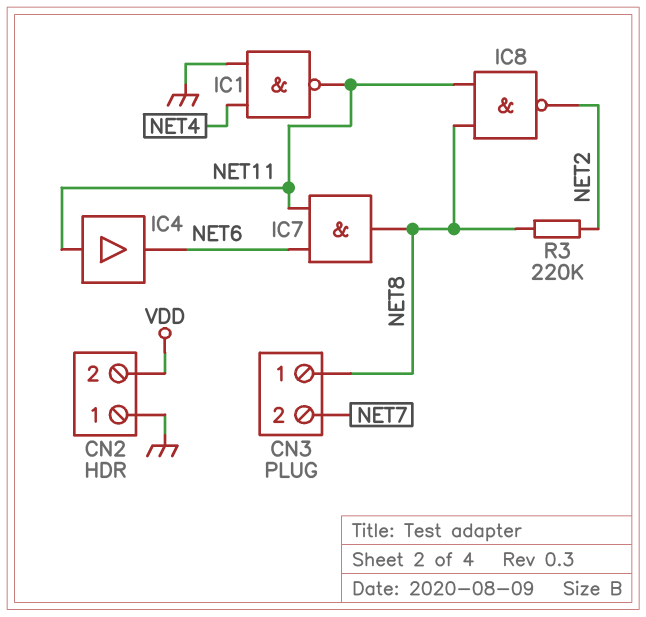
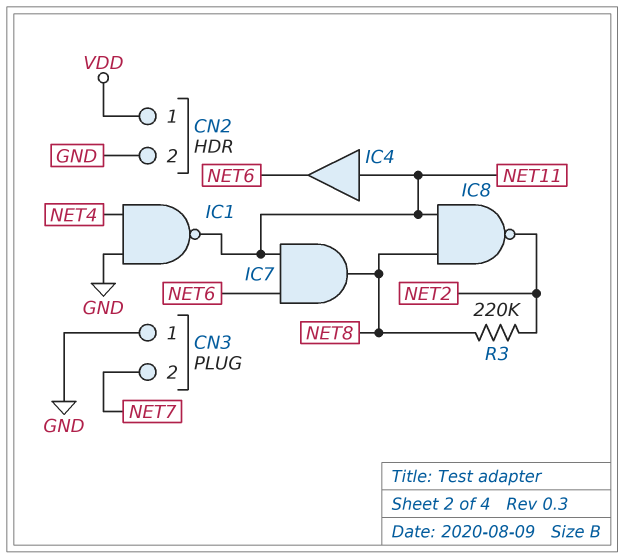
CN2 pin 1: GND -> VDD
CN2 pin 2: VDD -> GND
CN3 pin 1: NET8 -> GND

